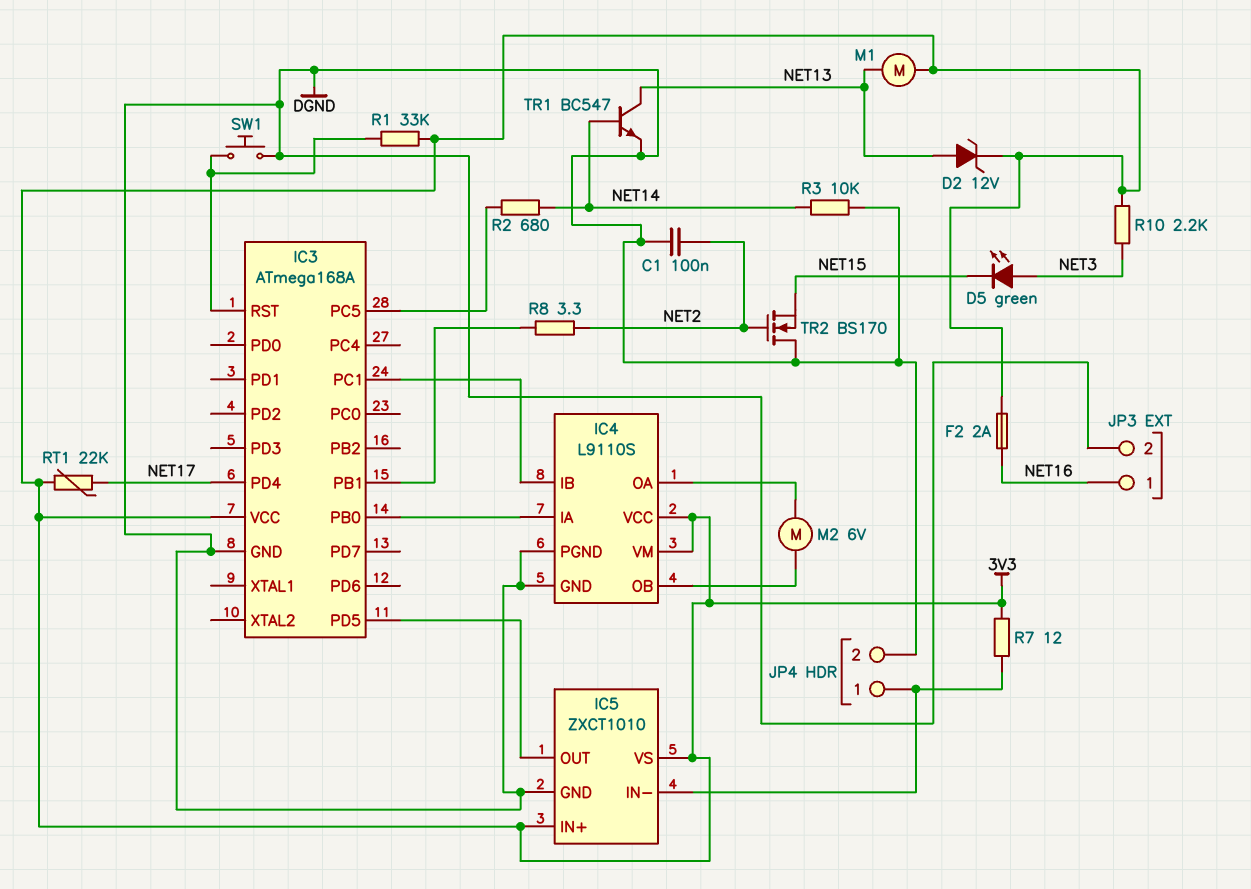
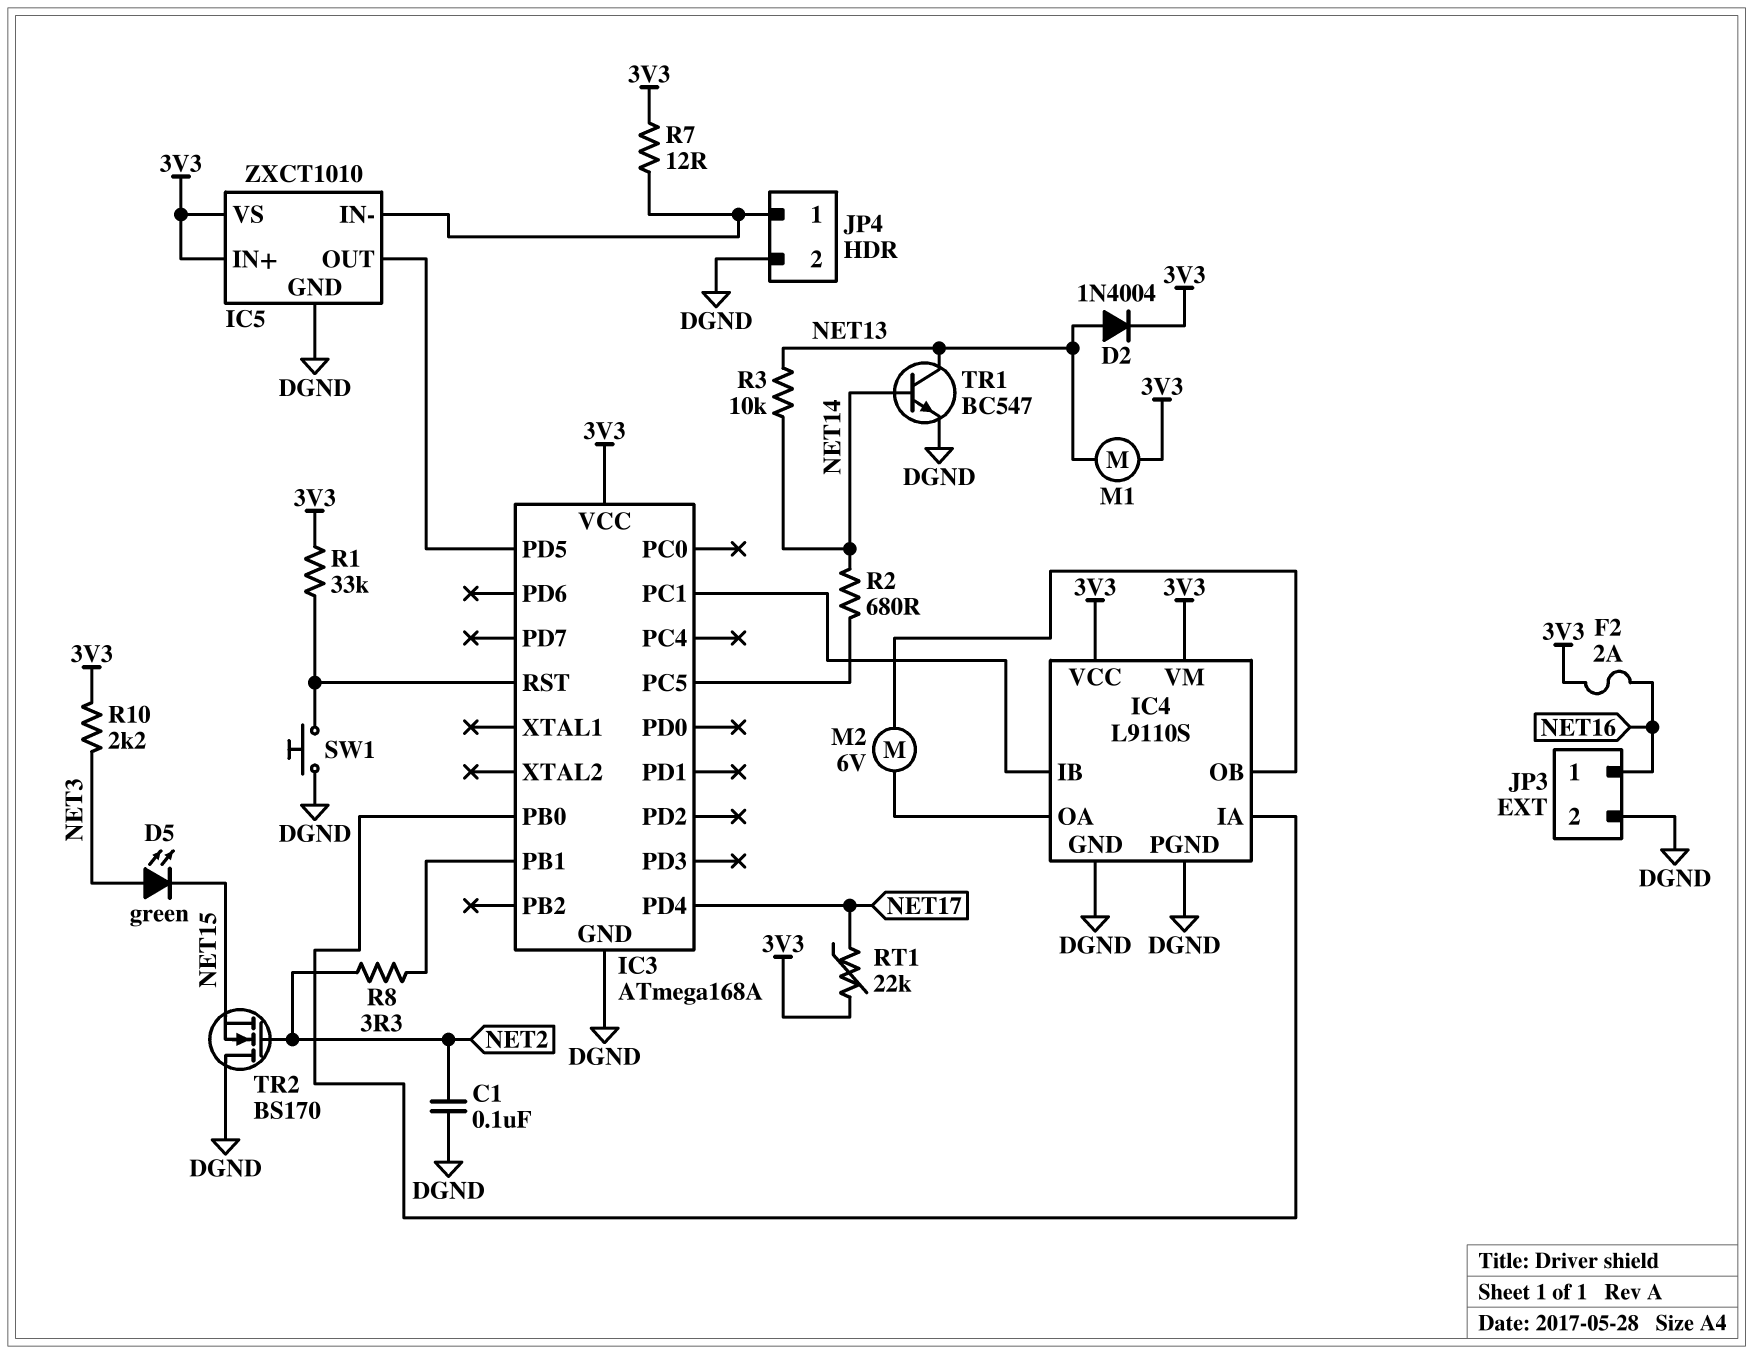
D2: zener 12V (A NET13, K 3V3) -> diode 1N4004 (A NET13, K 3V3)
R3: 10k (DGND, NET14) -> 10k (NET13, NET14)

